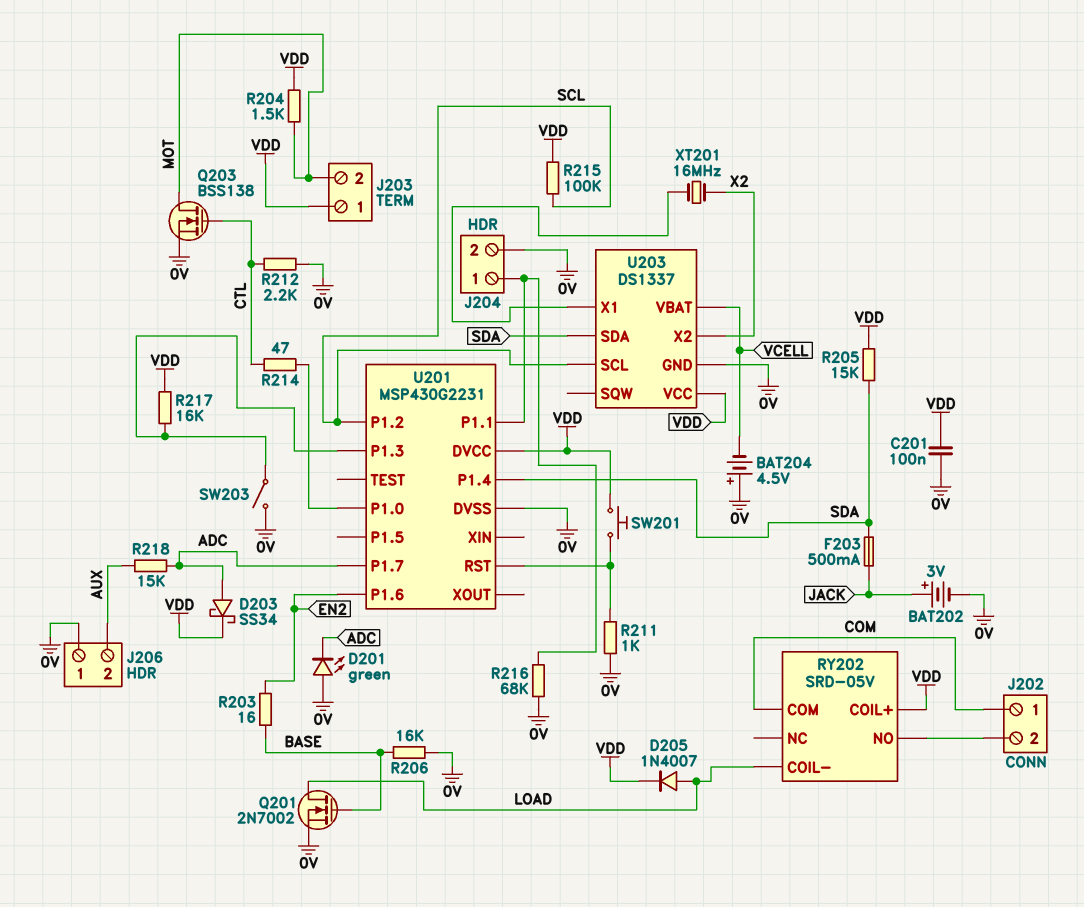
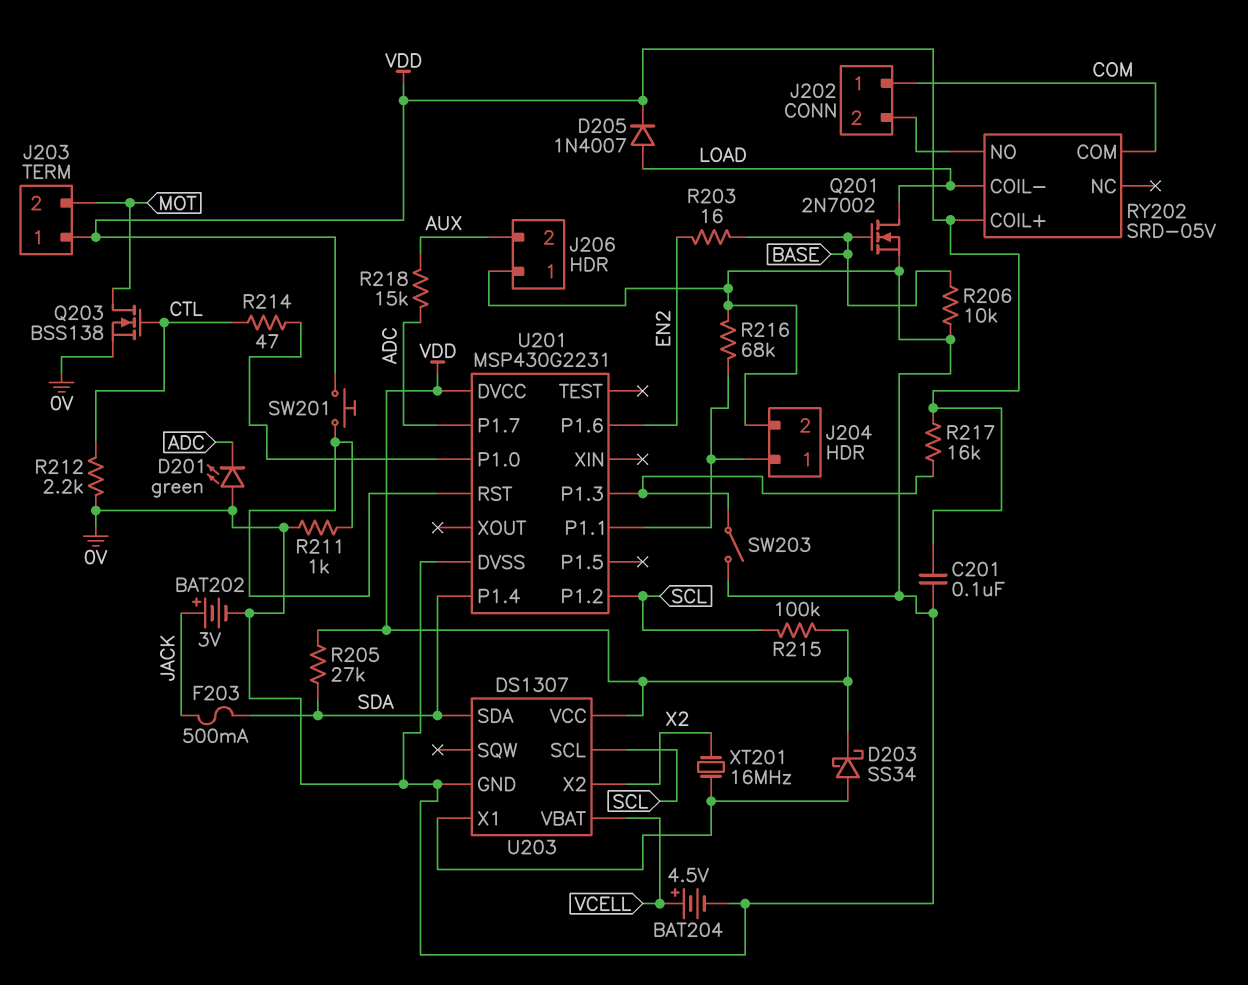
BAT204: 4.5V (plus 0V, minus VCELL) -> 4.5V (plus VCELL, minus 0V)
D203: schottky SS34 (A ADC, K VDD) -> schottky SS34 (A U203/X1, K VDD)
R204: 1.5k (MOT, VDD) -> none
R205: 15k (SDA, VDD) -> 27k (SDA, VDD)
R206: 16k (0V, BASE) -> 10k (0V, BASE)
U203: DS1337 -> DS1307

